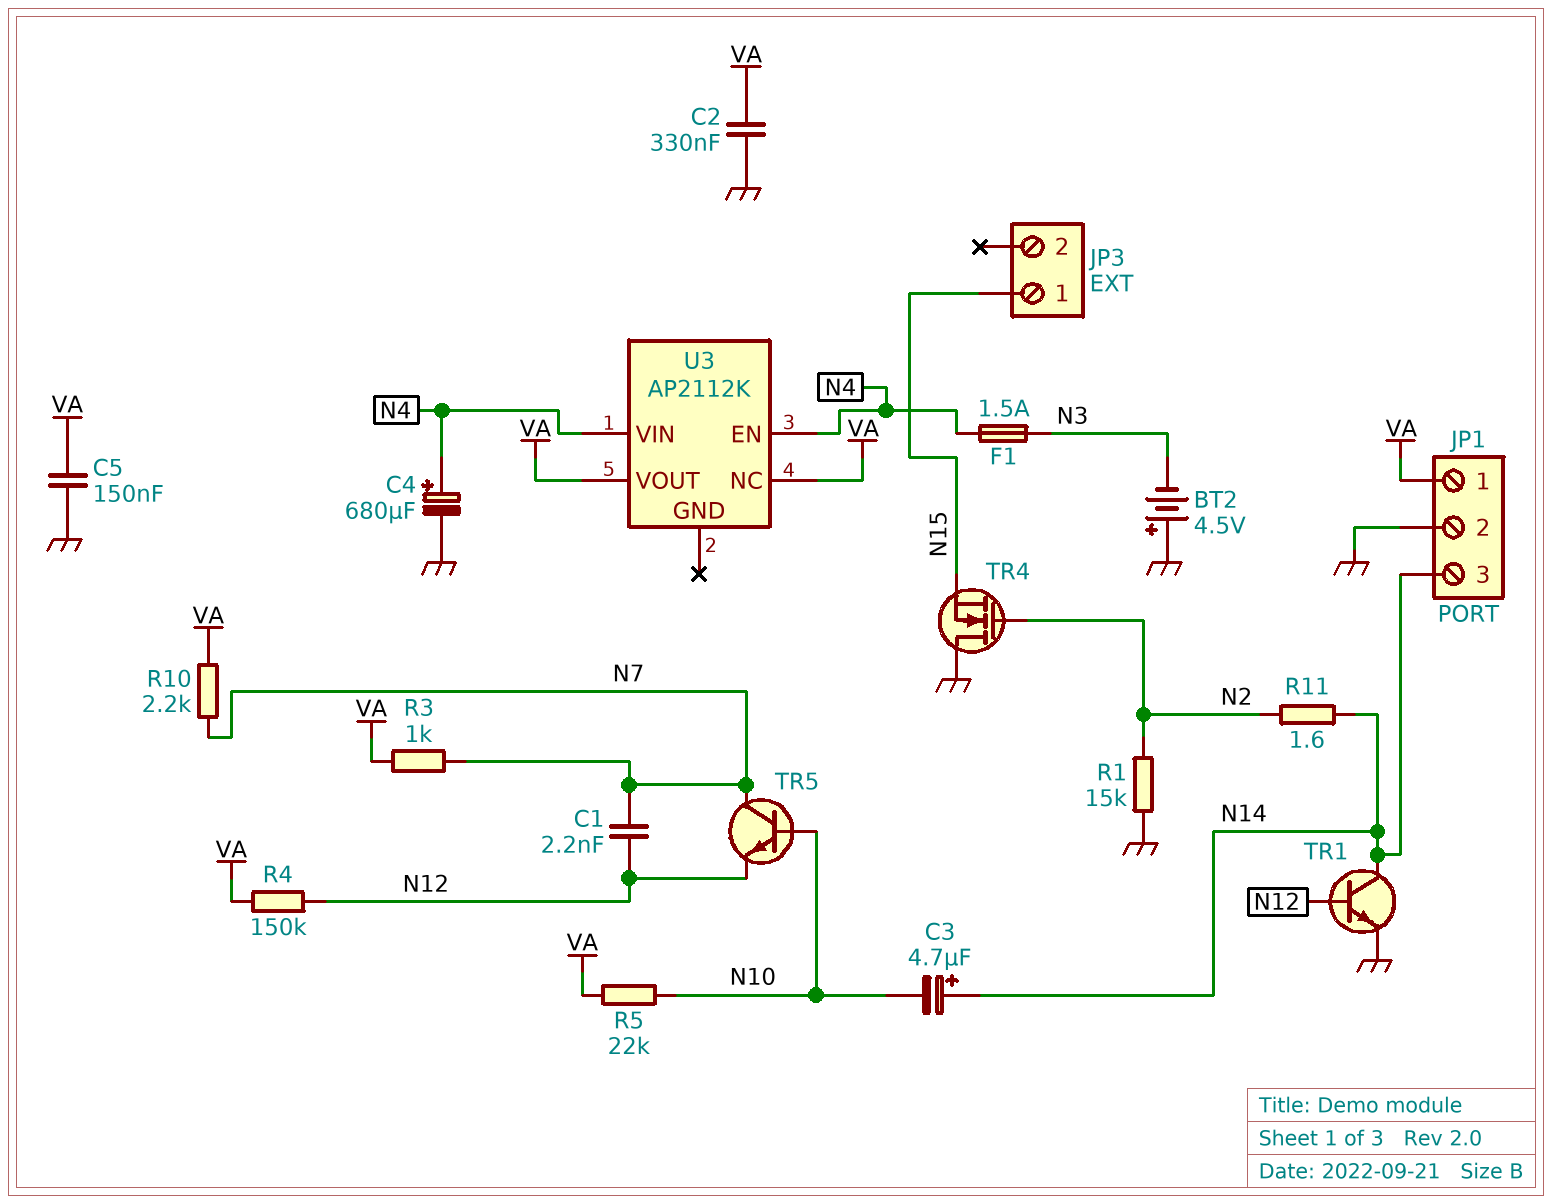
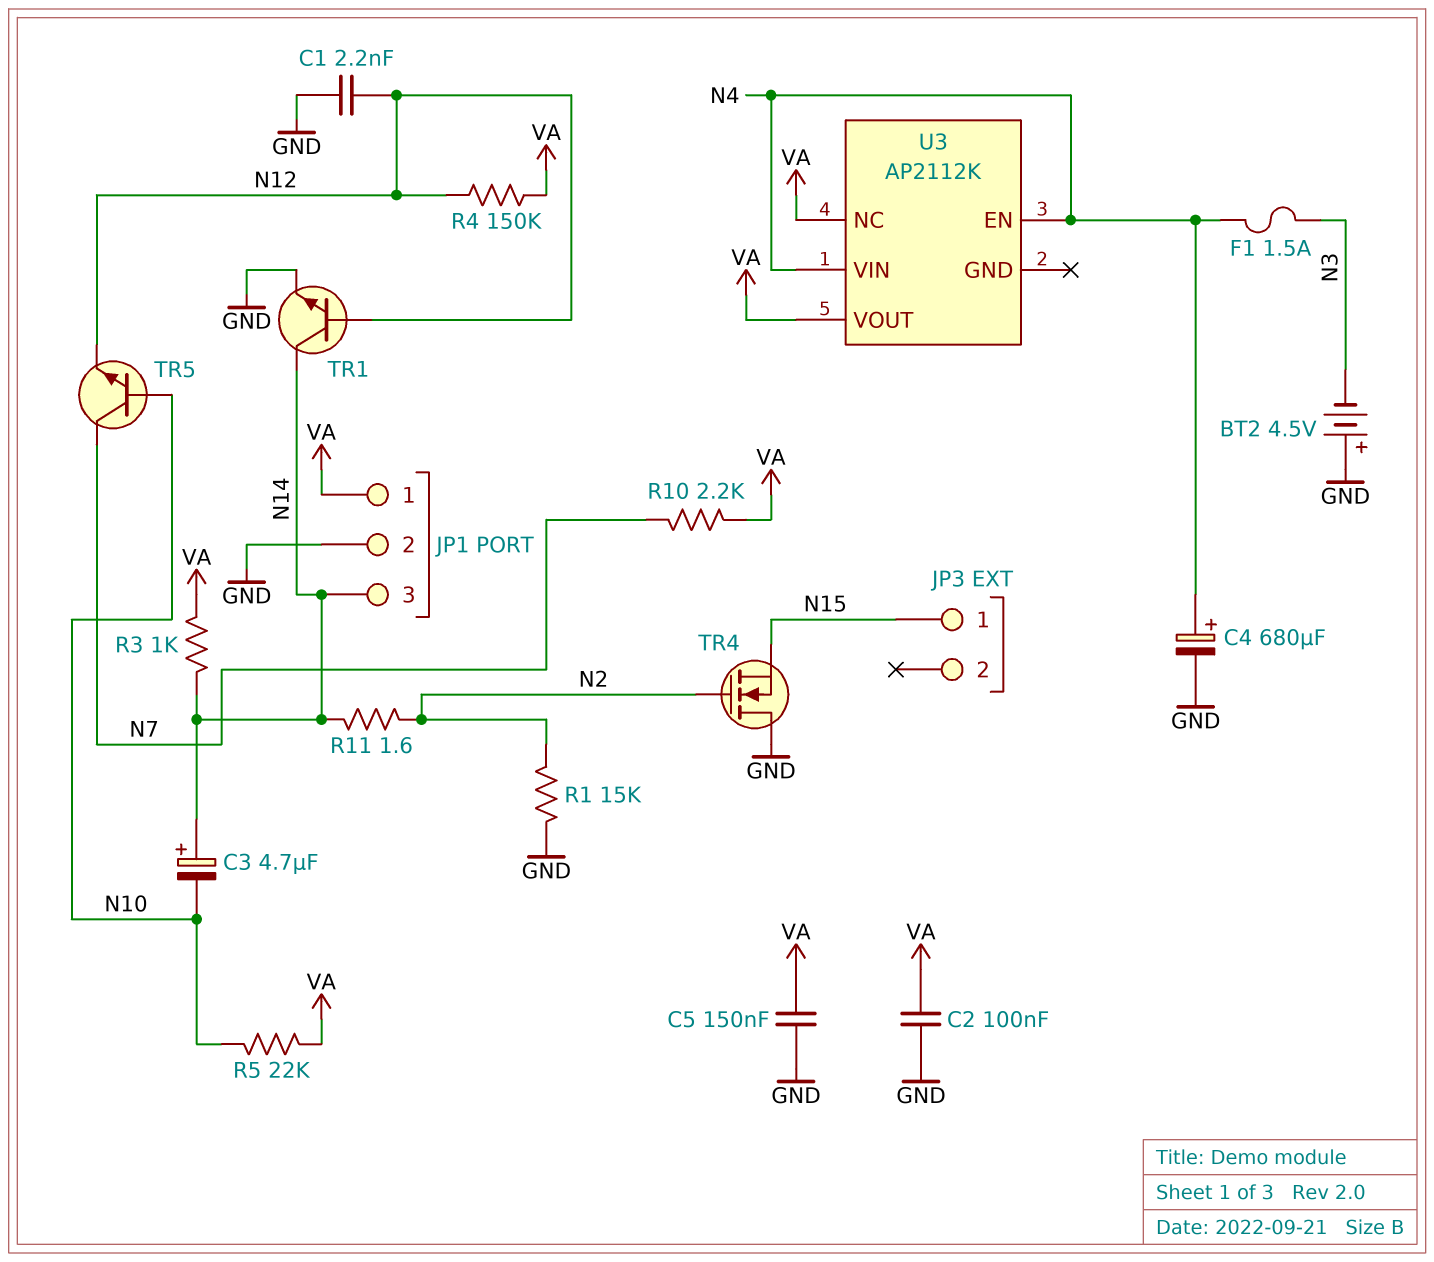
C1: 2.2nF (N7, N12) -> 2.2nF (GND, N12)
C2: 330nF (GND, VA) -> 100nF (GND, VA)
R3: 1k (N7, VA) -> 1k (N14, VA)

